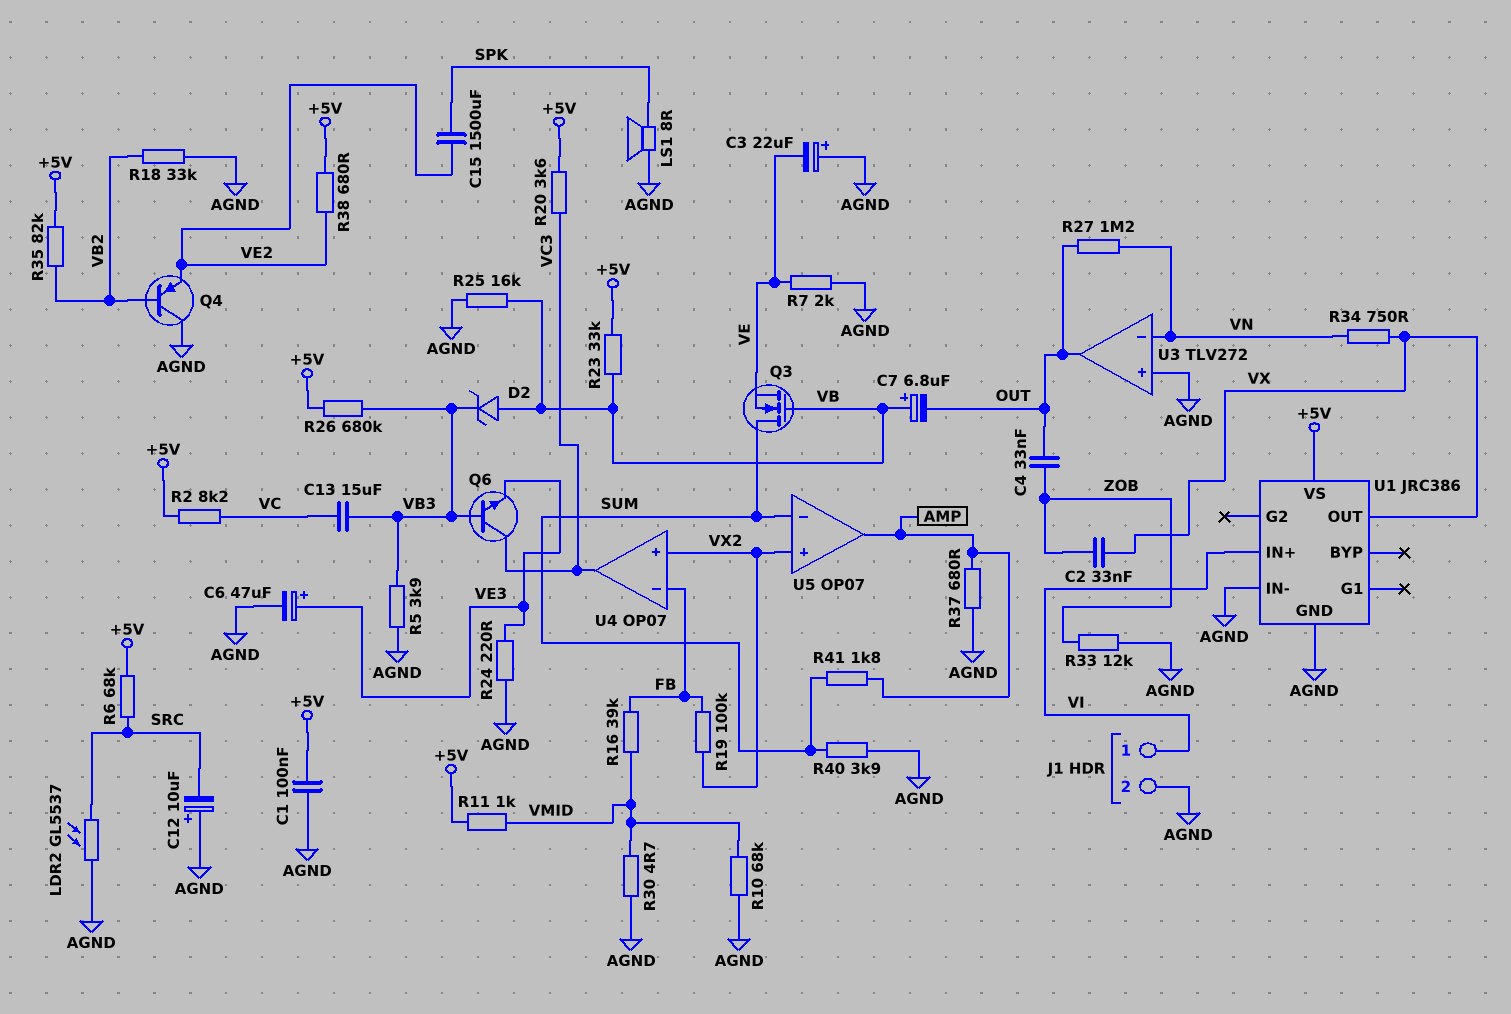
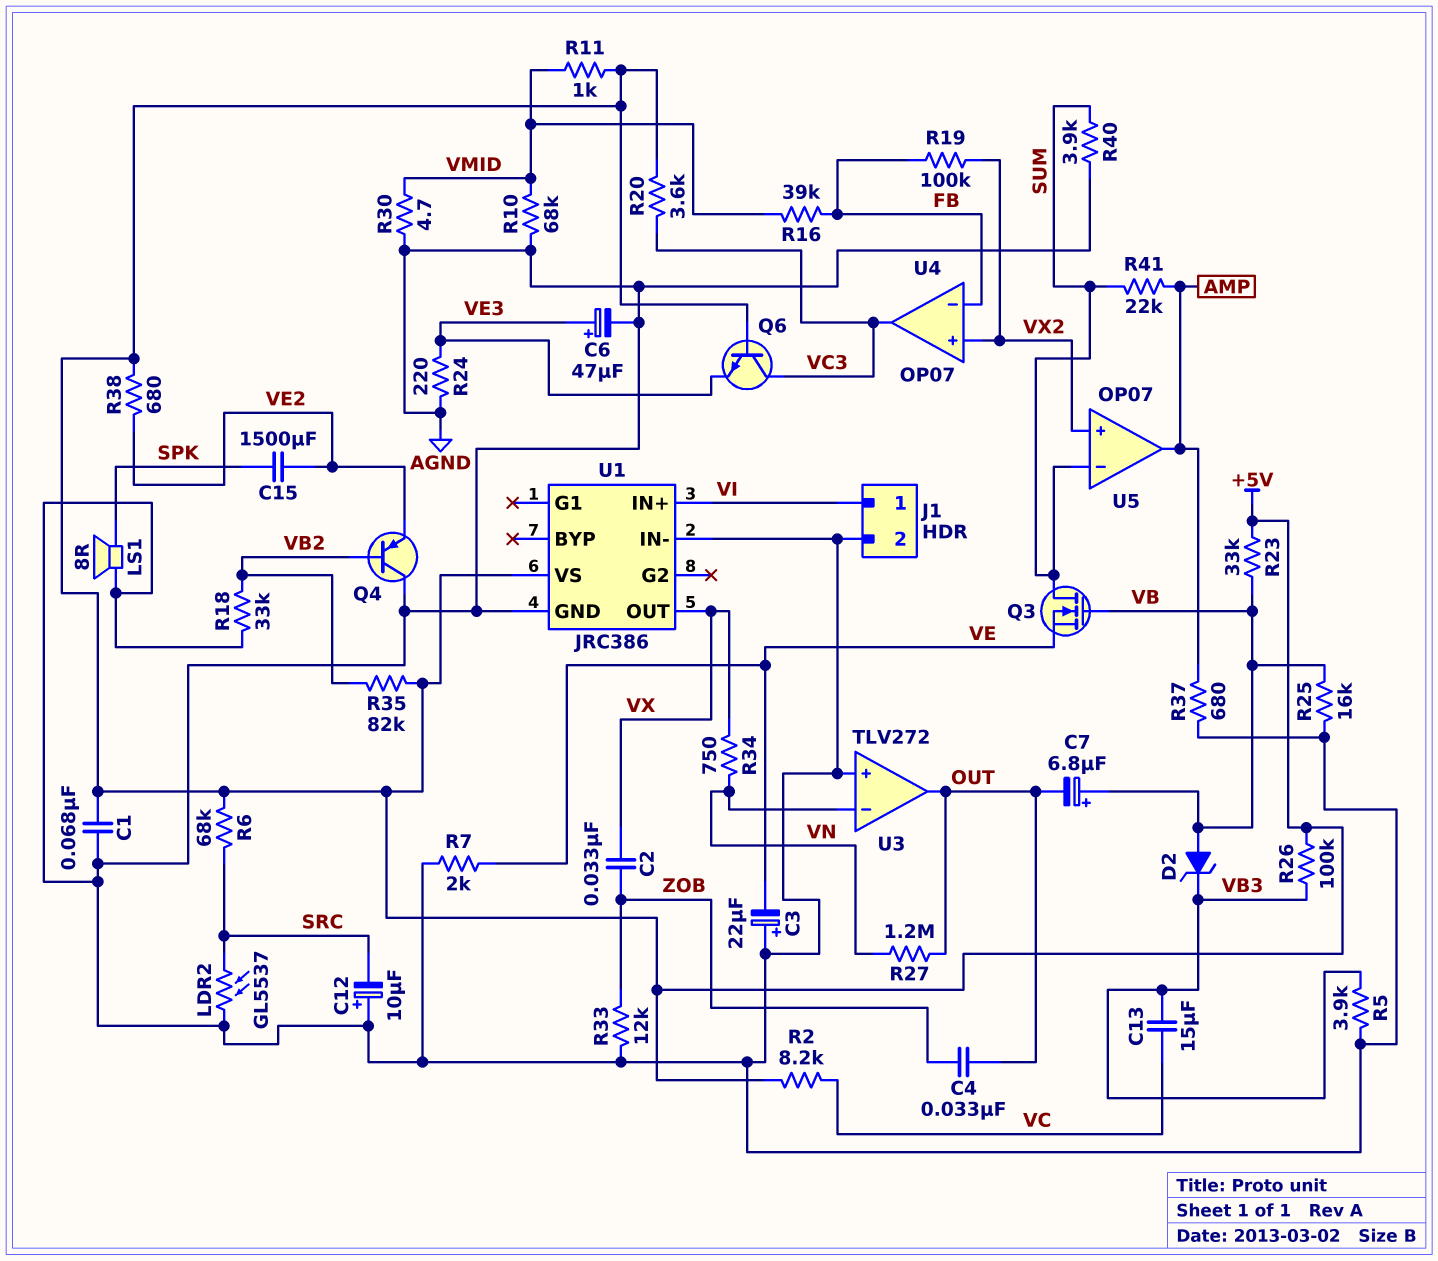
C1: 100nF (+5V, AGND) -> 68nF (+5V, AGND)
Q6: NPN (B VB3, C VC3, E VE3) -> NPN (B +5V, C VC3, E VE3)
R26: 680k (+5V, VB3) -> 100k (+5V, VB3)
R41: 1.8k (AMP, SUM) -> 22k (AMP, SUM)

